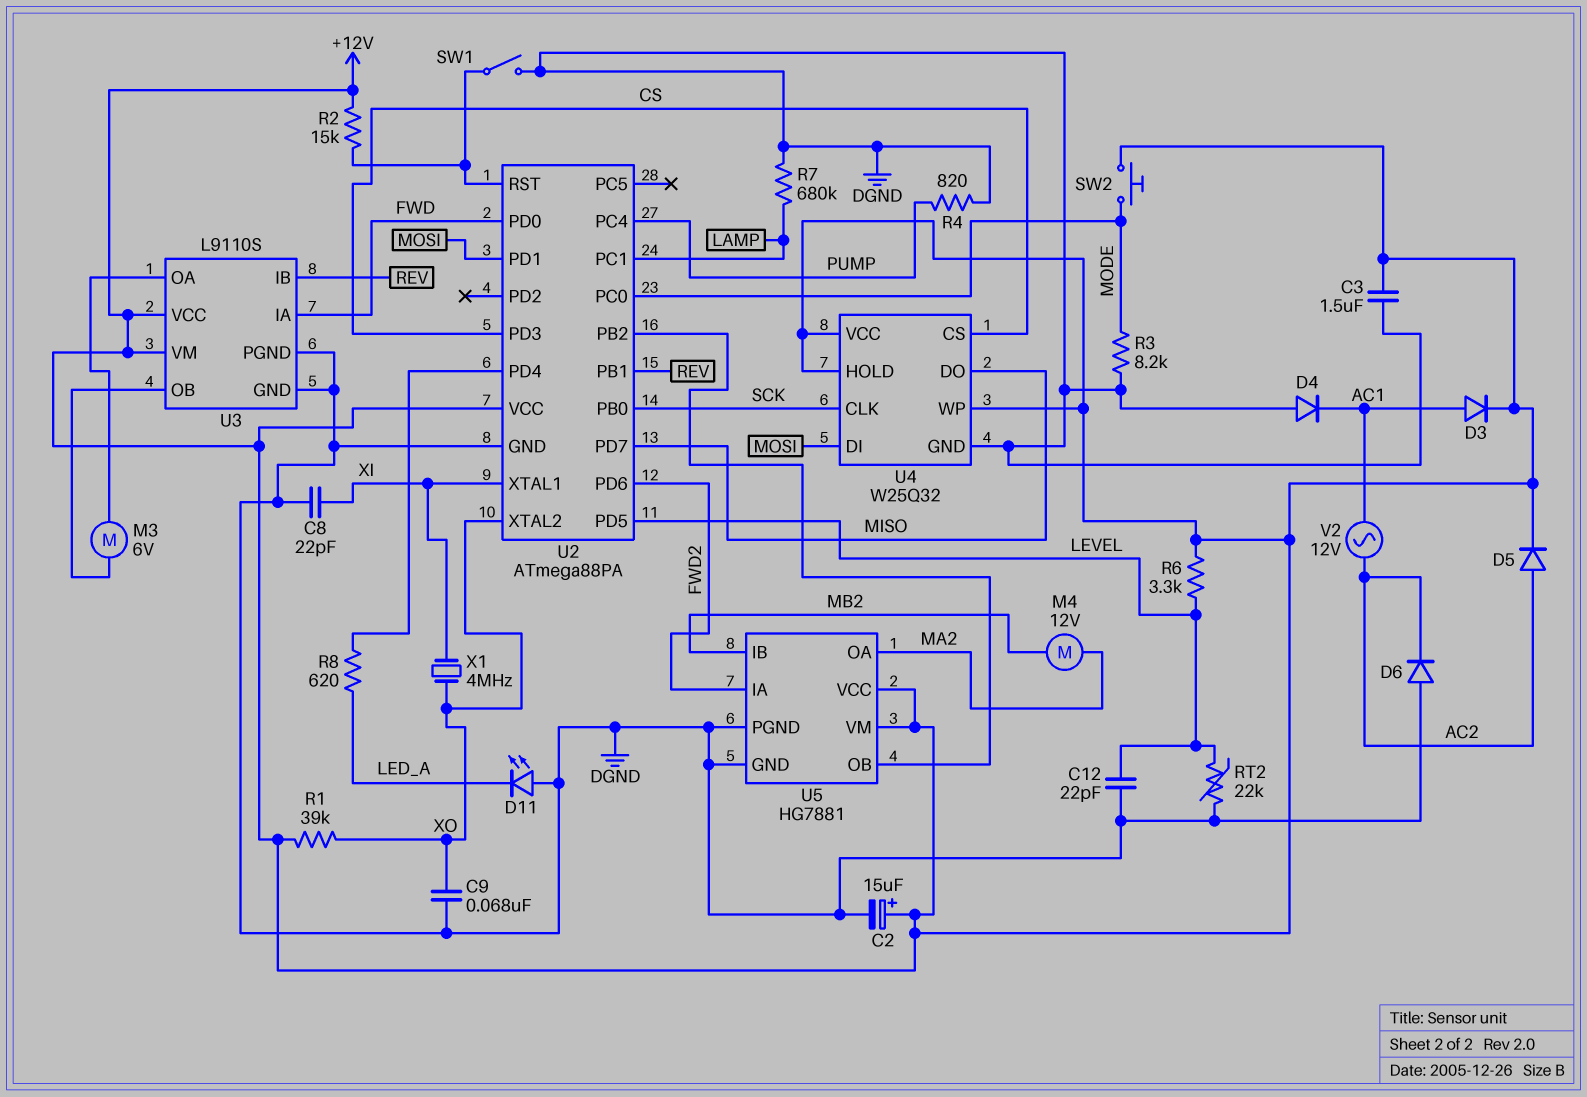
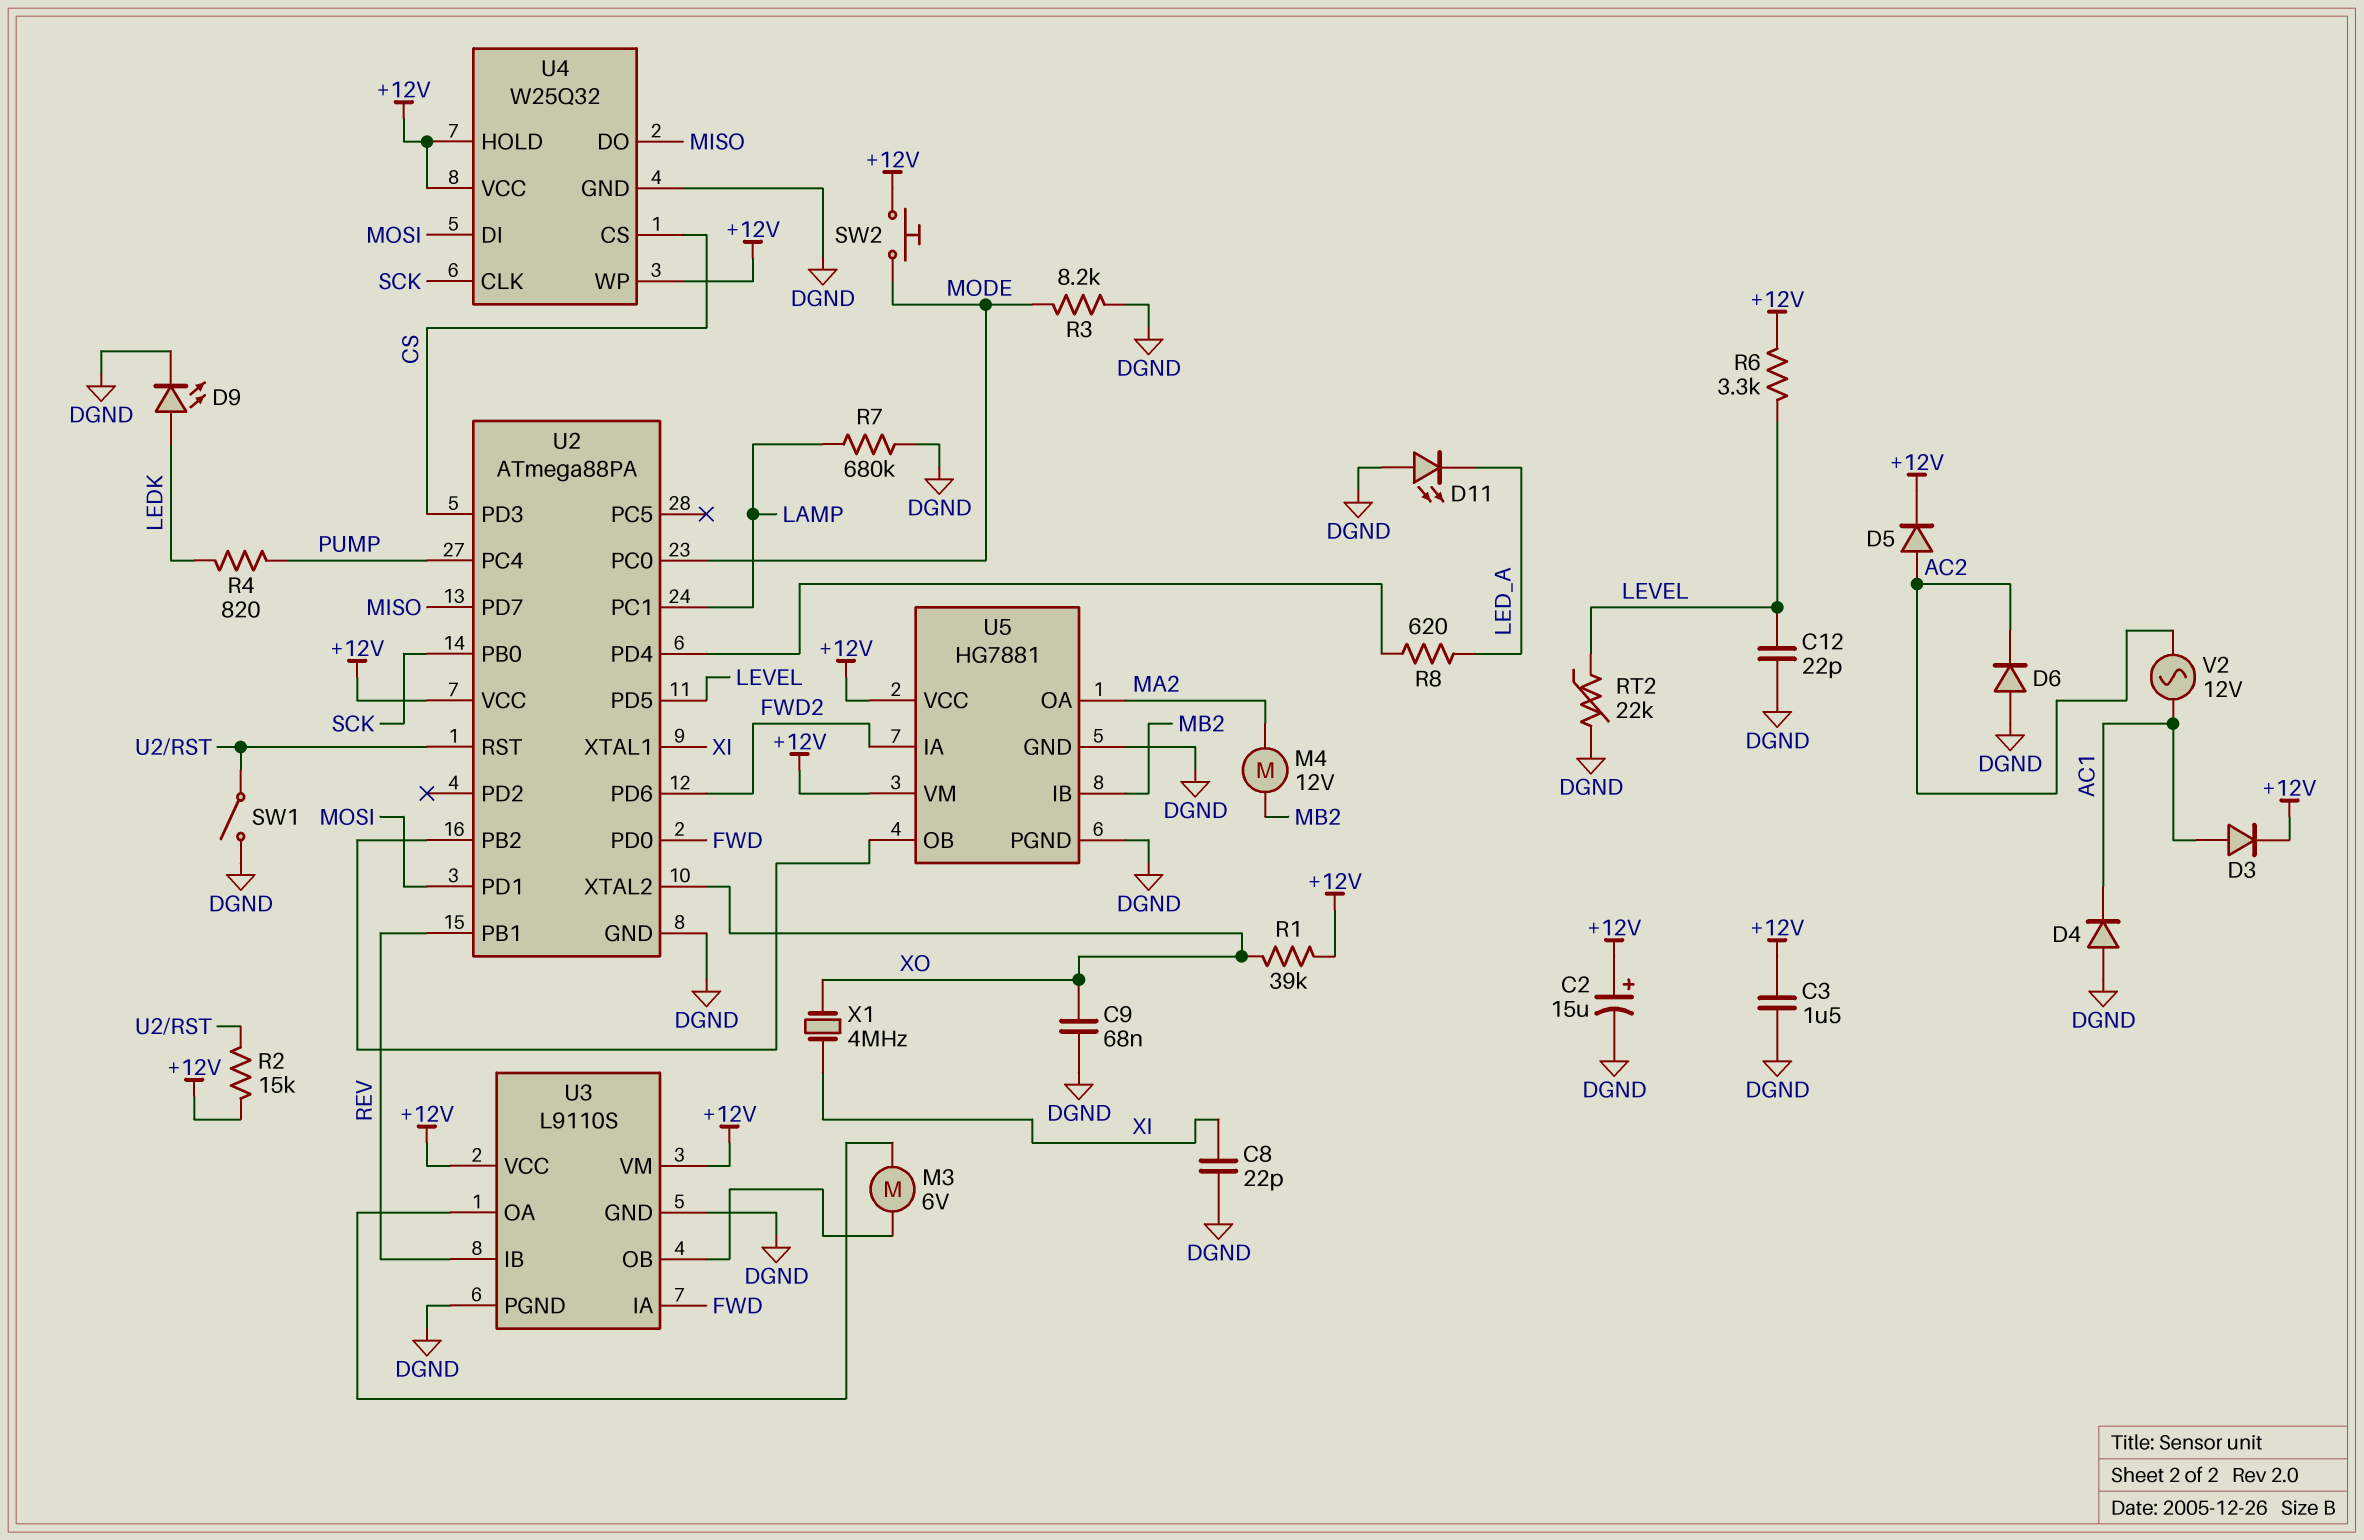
D9: none -> LED (A LEDK, K DGND)
R4: 820 (DGND, PUMP) -> 820 (LEDK, PUMP)

